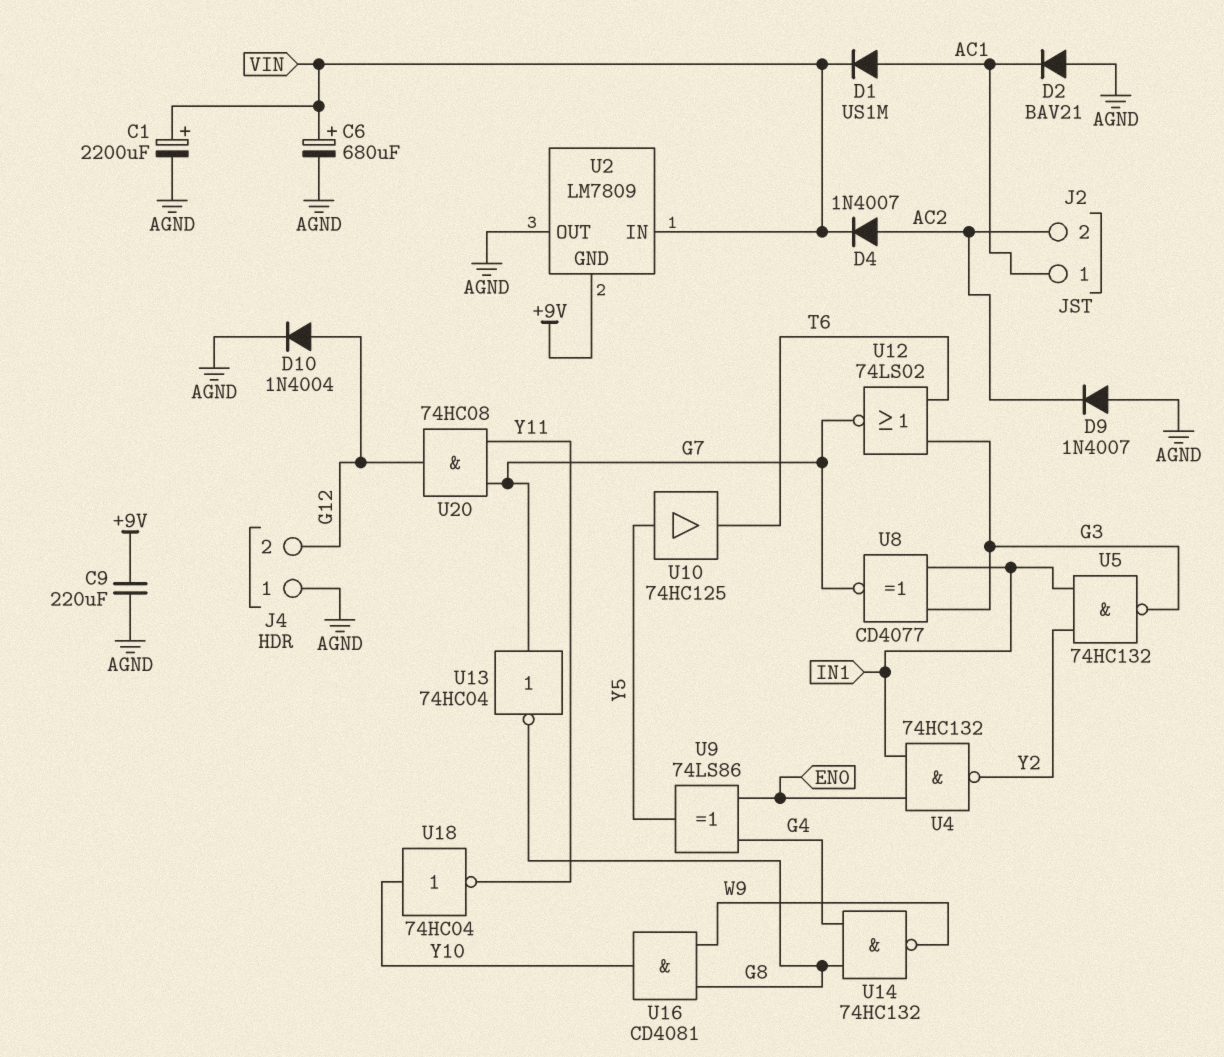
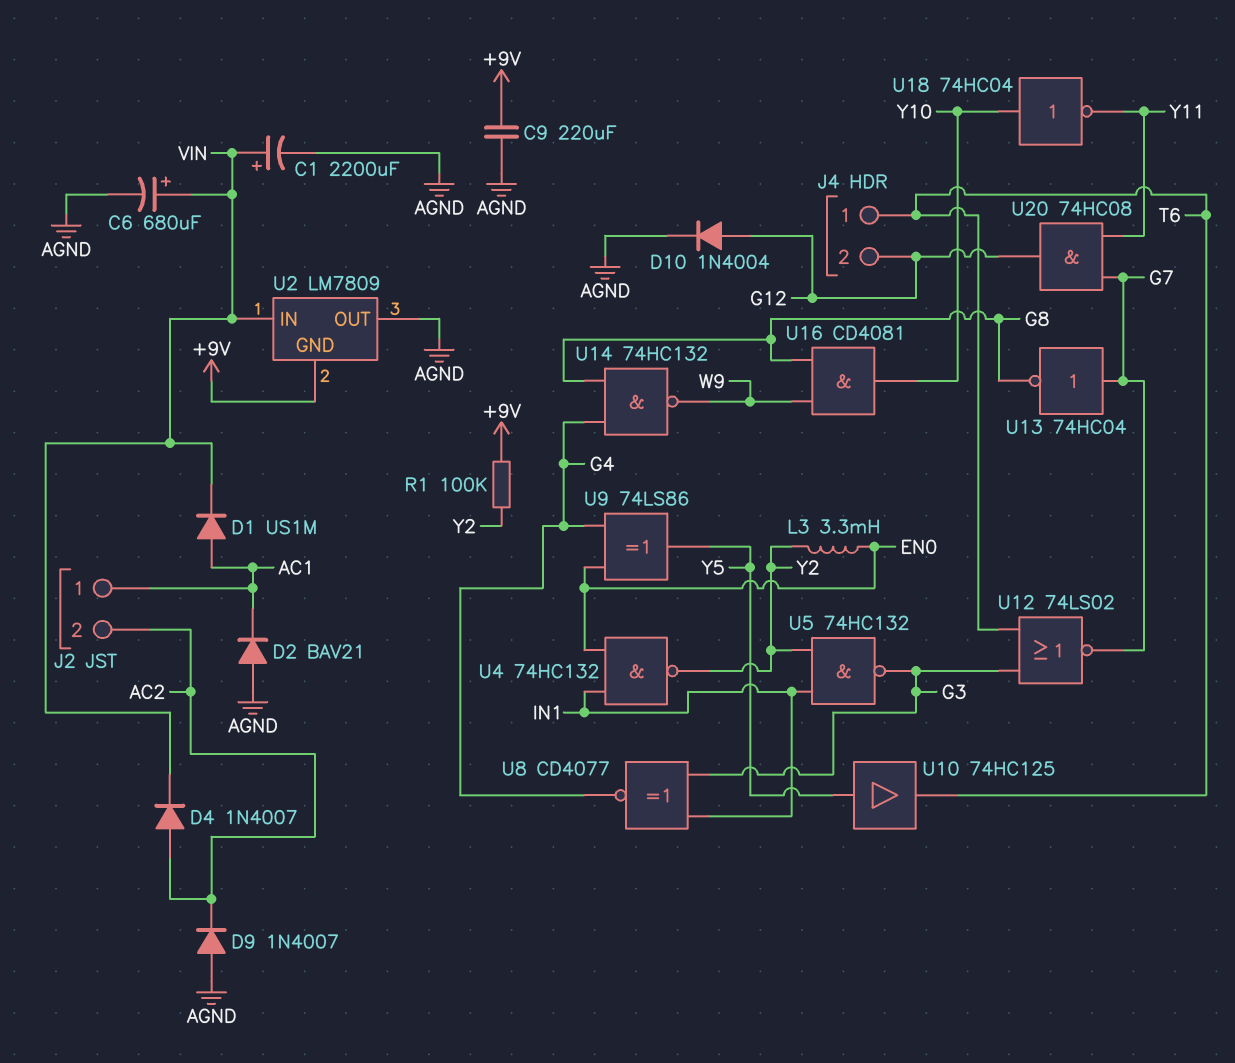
J4 pin 1: AGND -> T6
L3: none -> 3.3mH (EN0, Y2)
R1: none -> 100k (+9V, Y2)
U8: XNOR CD4077 (in G3, in IN1, out G7) -> XNOR CD4077 (in G3, in IN1, out G4)

